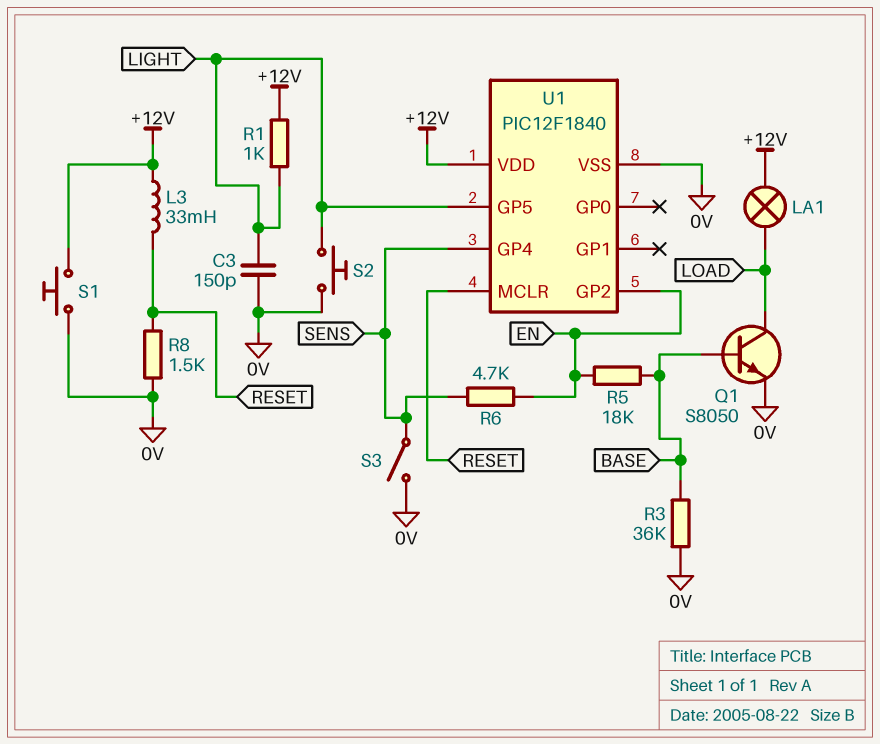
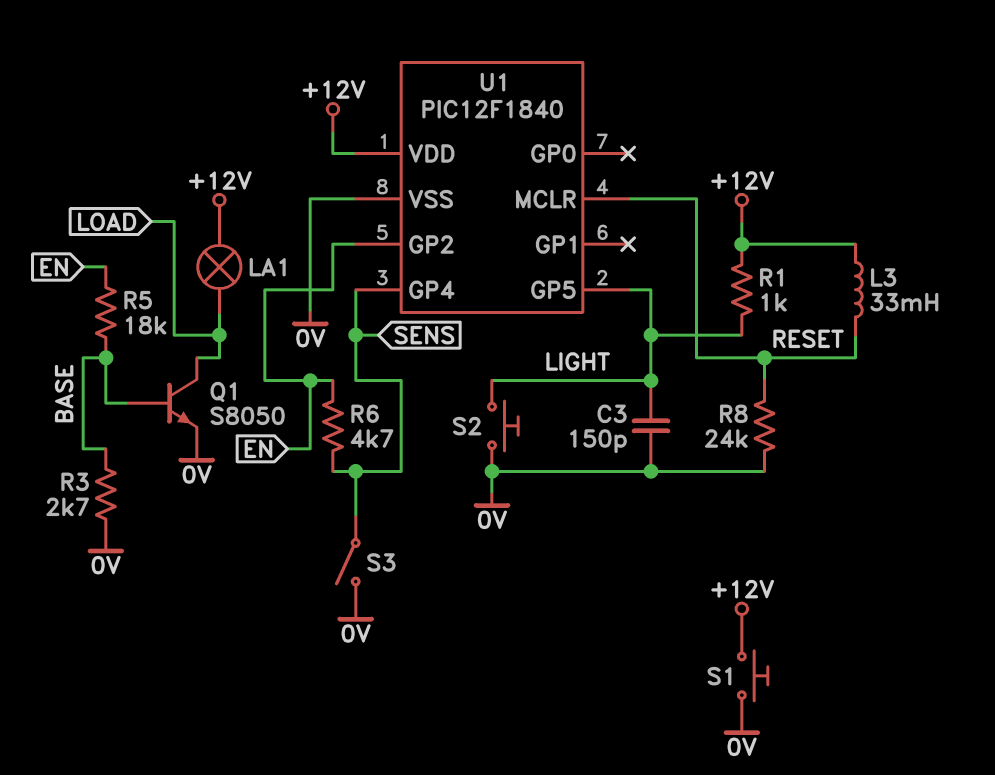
R3: 36k (0V, BASE) -> 2.7k (0V, BASE)
R8: 1.5k (0V, RESET) -> 24k (0V, RESET)

